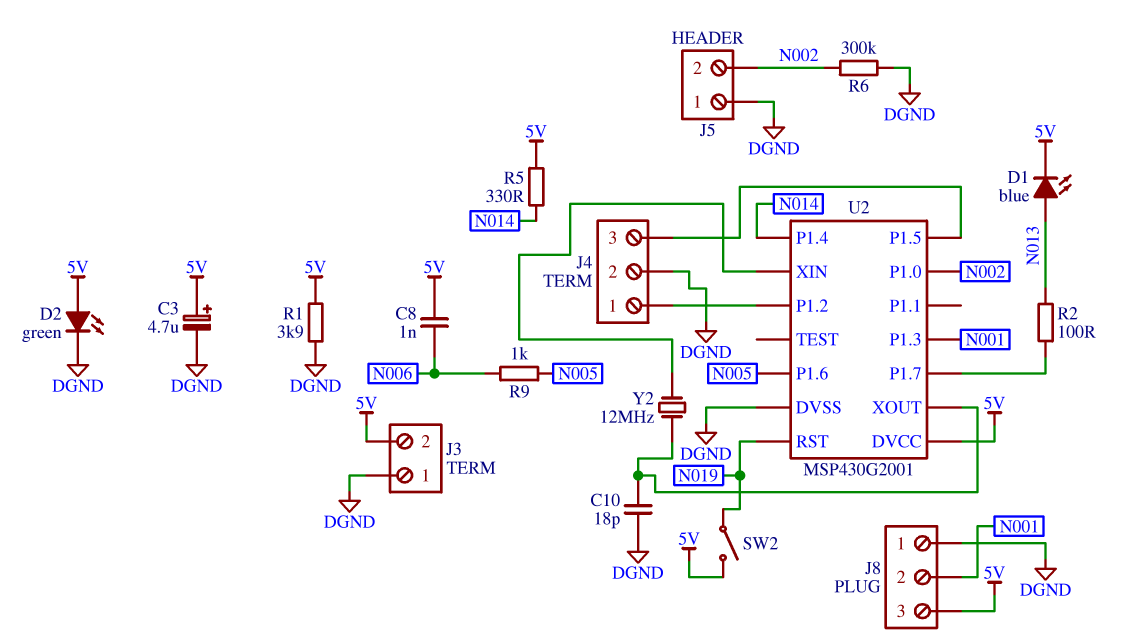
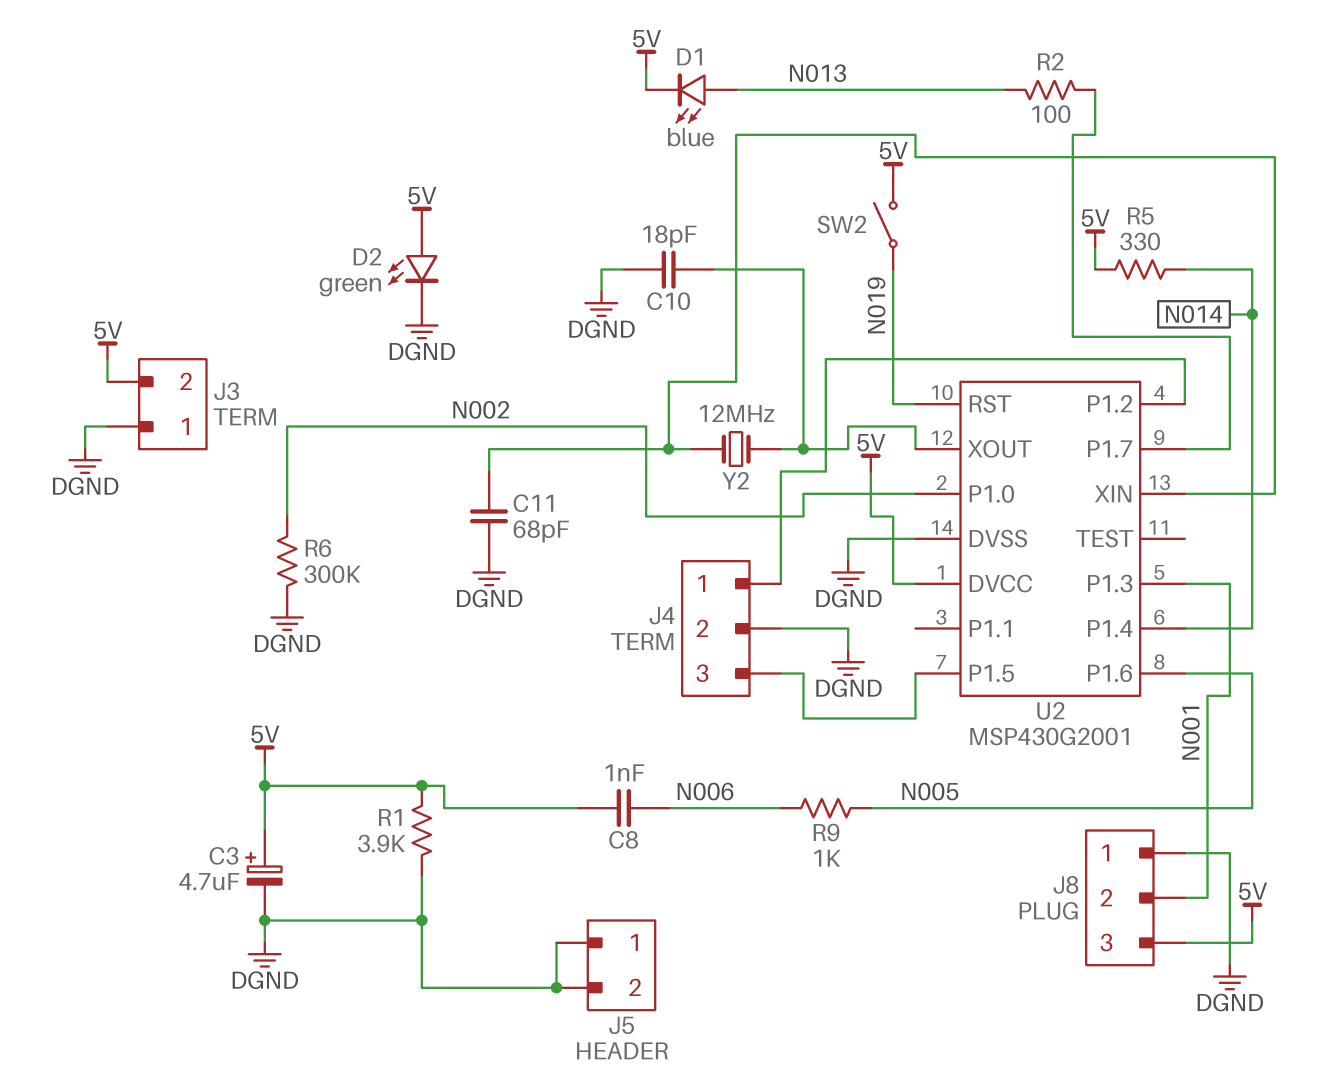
C11: none -> 68pF (DGND, U2/XIN)
J5 pin 2: N002 -> DGND

